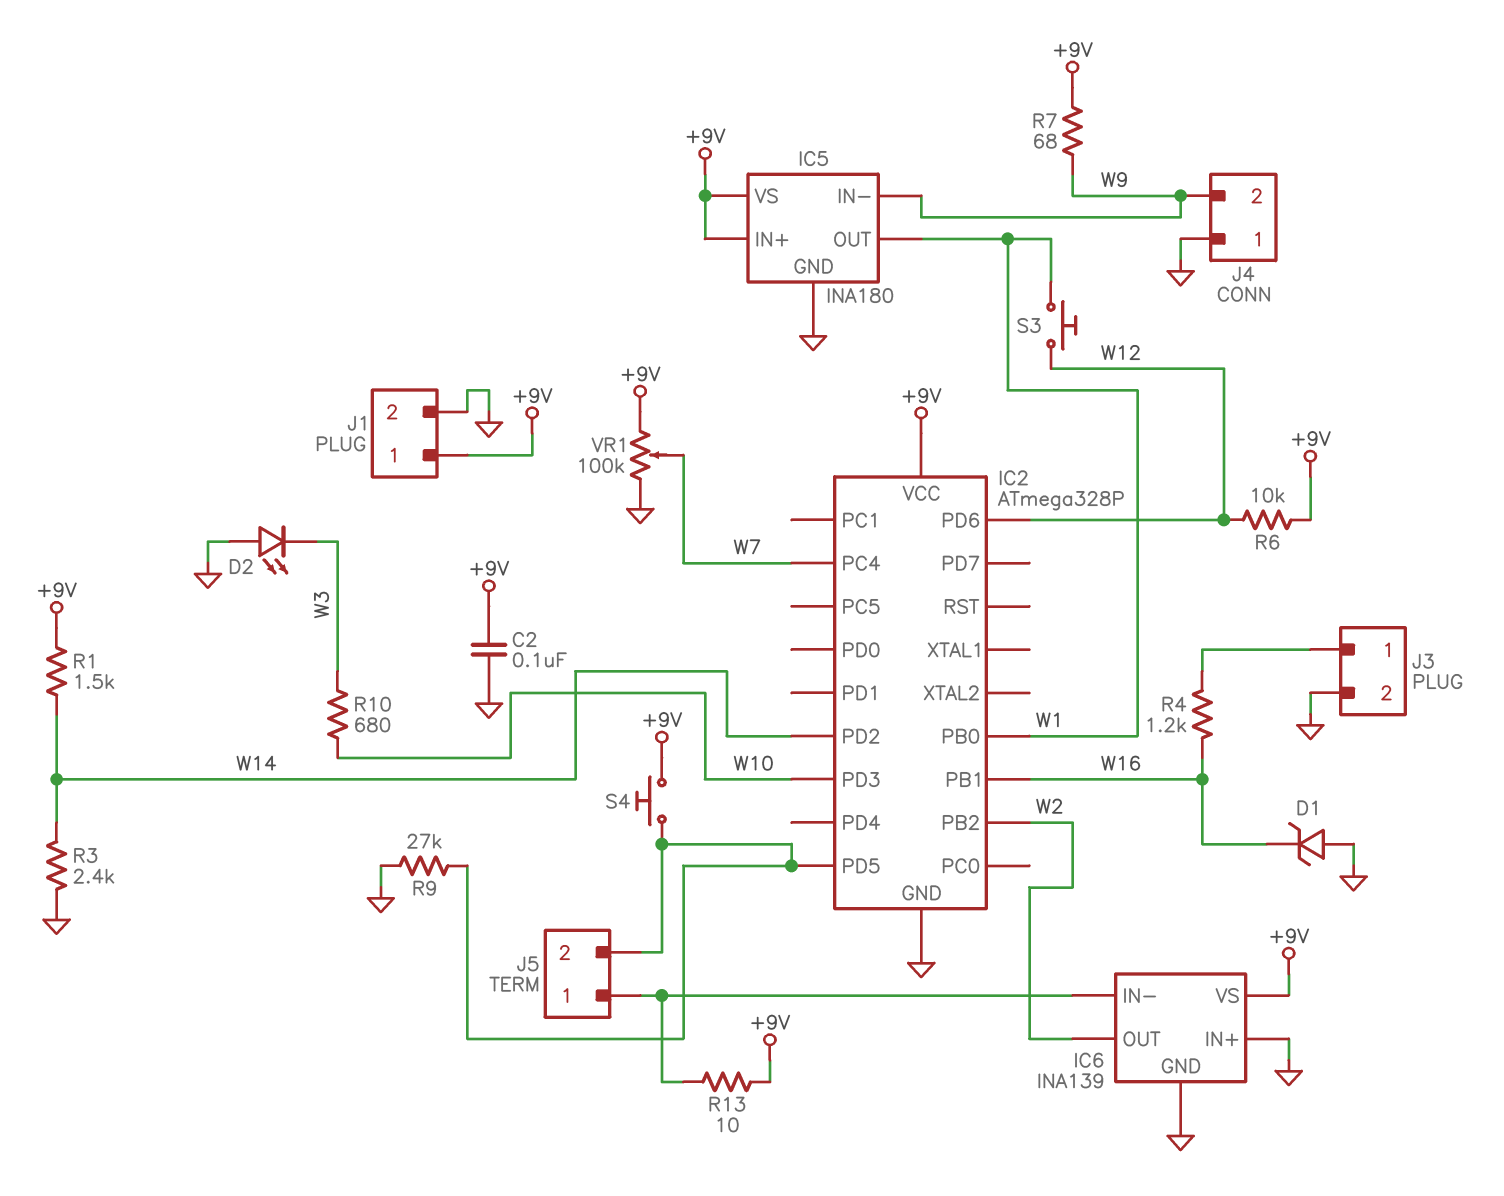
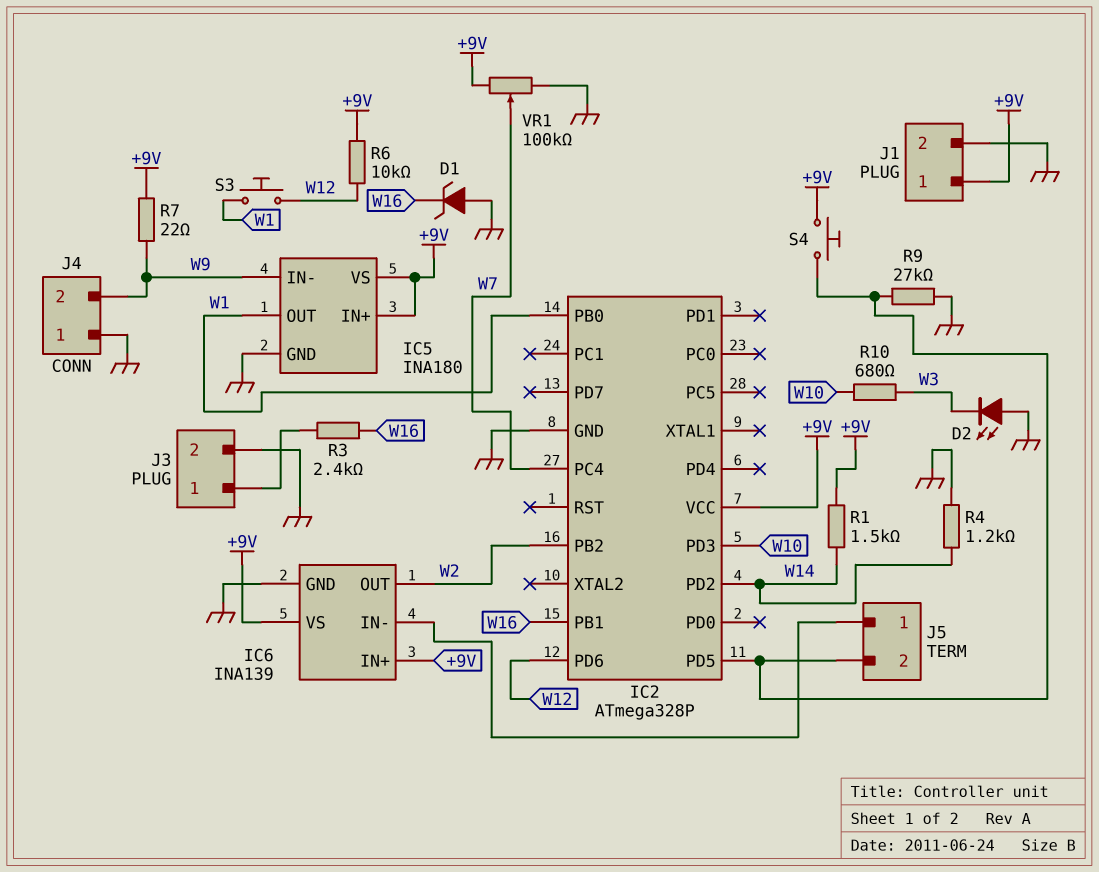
C2: 100nF (+9V, GND) -> none
IC6 pin IN+: GND -> +9V
R3: 2.4k (GND, W14) -> 2.4k (J3/1, W16)
R4: 1.2k (J3/1, W16) -> 1.2k (GND, W14)
R7: 68 (+9V, W9) -> 22 (+9V, W9)
R13: 10 (+9V, IC6/IN-) -> none

